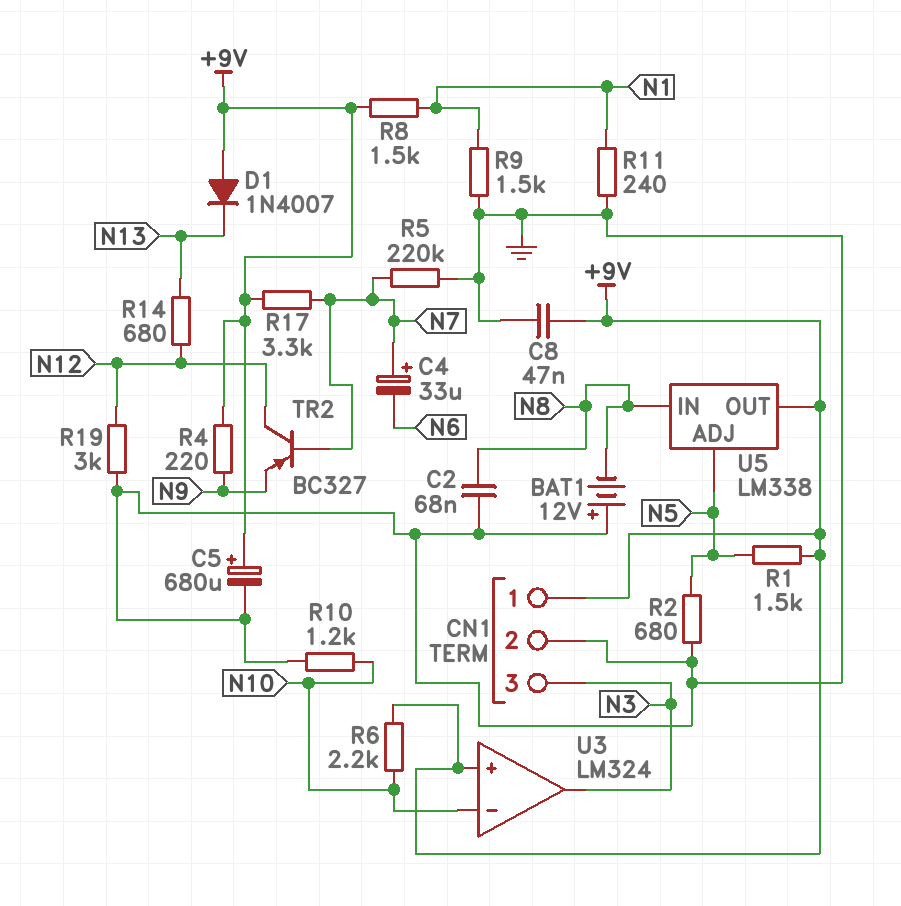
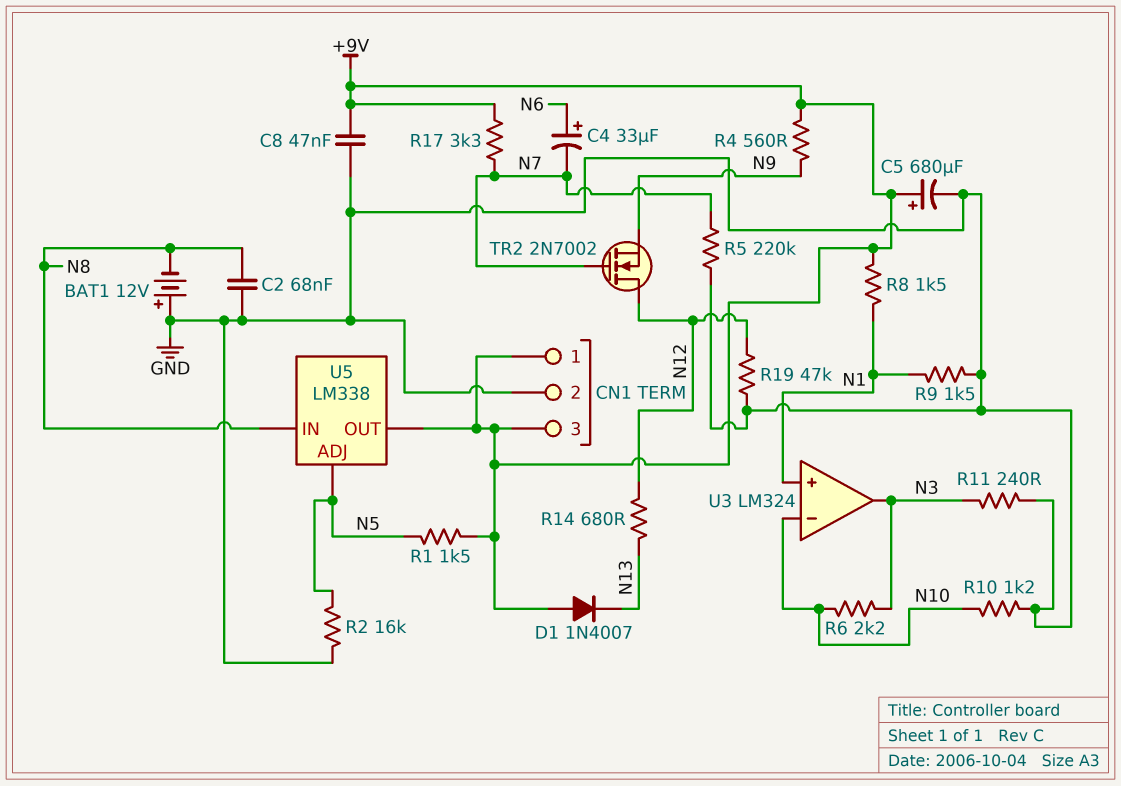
C4: 33uF (plus N7, minus N6) -> 33uF (plus N6, minus N7)
CN1 pin 3: N3 -> +9V
R2: 680 (GND, N5) -> 16k (GND, N5)
R4: 220 (+9V, N9) -> 560 (+9V, N9)
R6: 2.2k (+9V, N10) -> 2.2k (N3, N10)
R11: 240 (GND, N1) -> 240 (GND, N3)
R19: 3k (GND, N12) -> 47k (GND, N12)
TR2: PNP BC327 (B N7, C N12, E N9) -> NMOS 2N7002 (G N7, D N12, S N9)
U3 pin in+: +9V -> N1

